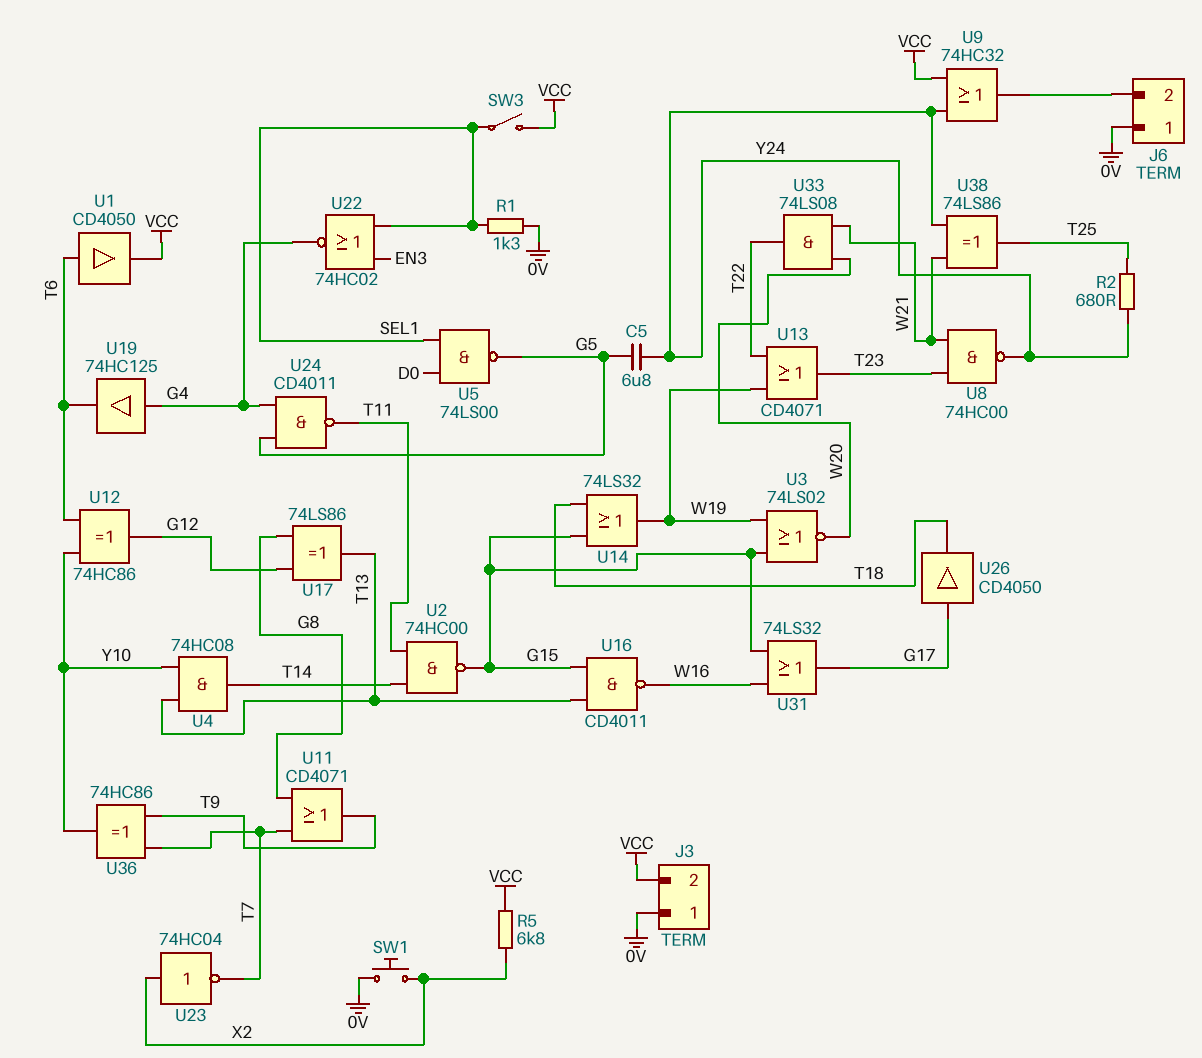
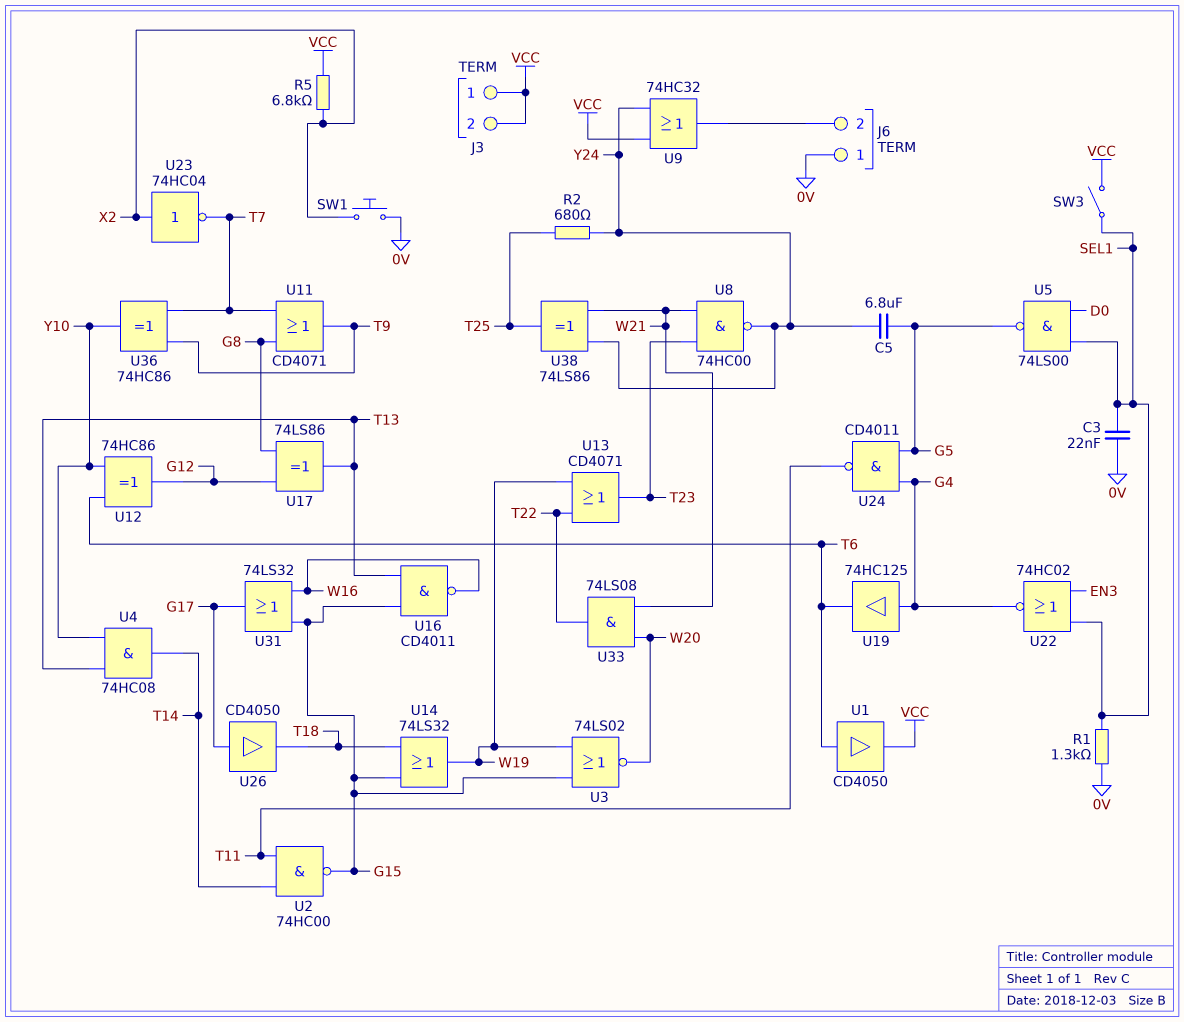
C3: none -> 22nF (0V, SEL1)
J3 pin 1: 0V -> VCC

